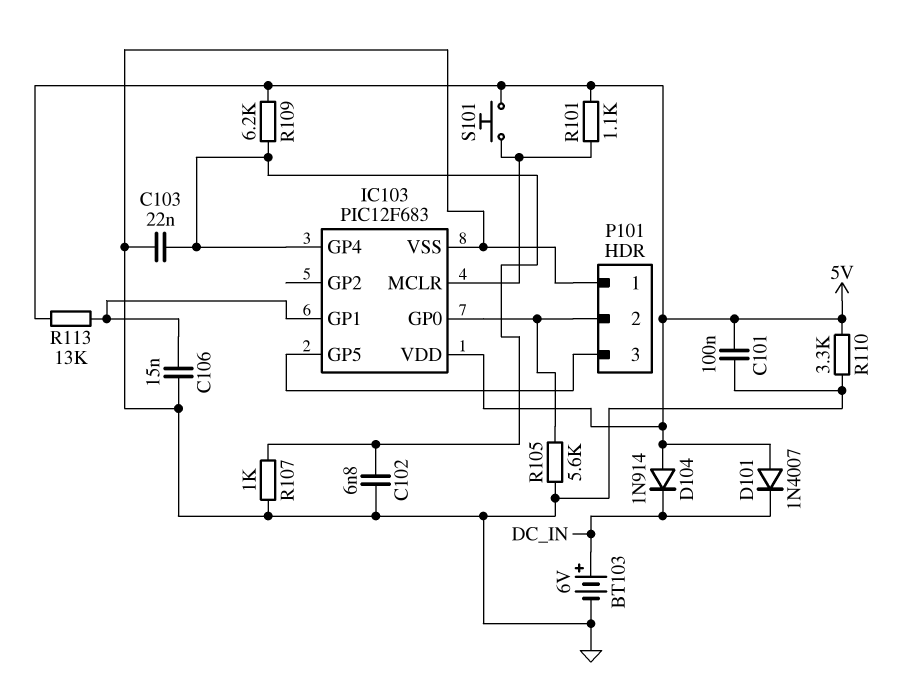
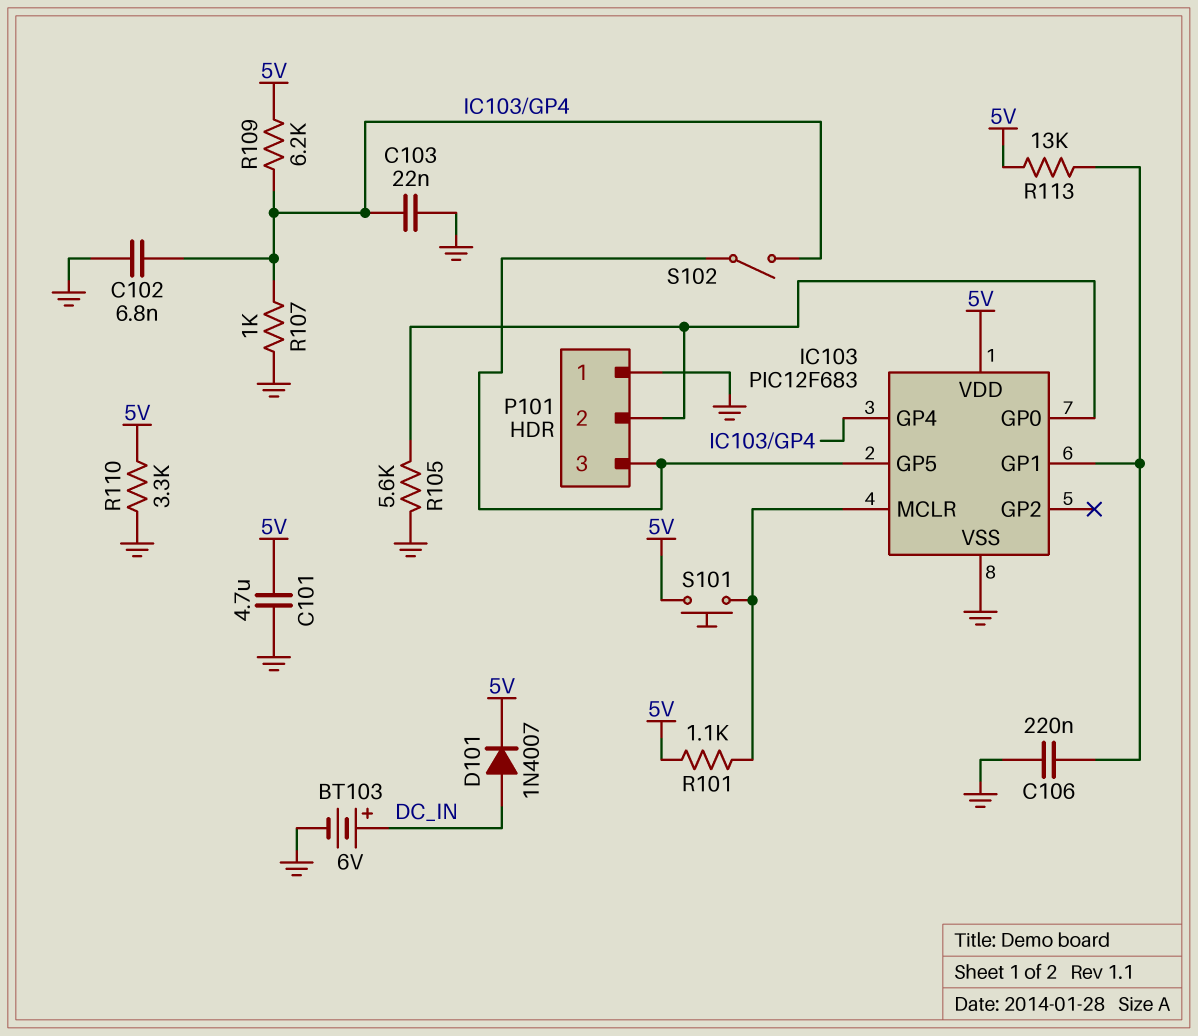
C101: 100nF (5V, GND) -> 4.7uF (5V, GND)
C106: 15nF (GND, IC103/GP1) -> 220nF (GND, IC103/GP1)
D101: diode 1N4007 (A 5V, K DC_IN) -> diode 1N4007 (A DC_IN, K 5V)
D104: diode 1N914 (A 5V, K DC_IN) -> none
S102: none -> switch (IC103/GP4, IC103/GP5)

